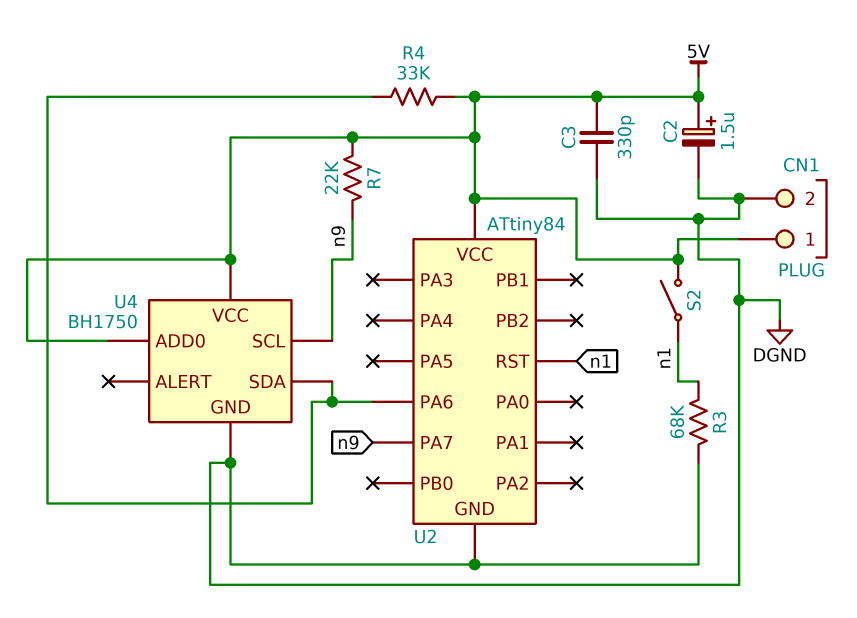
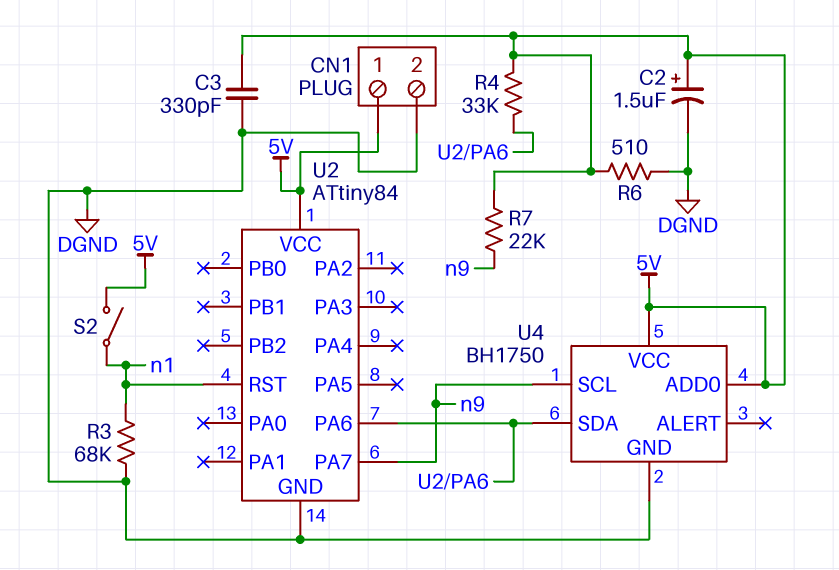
R6: none -> 510 (5V, DGND)

